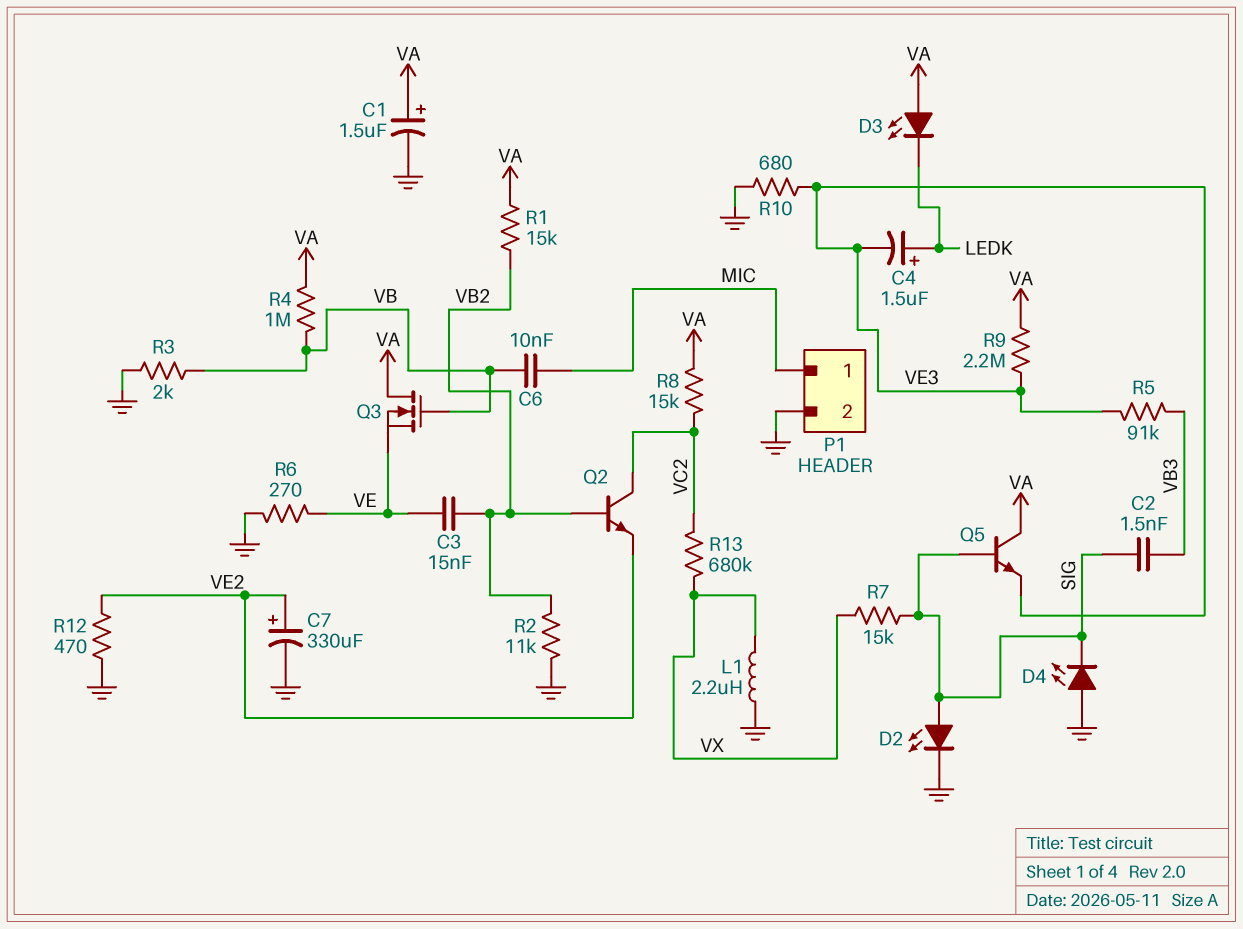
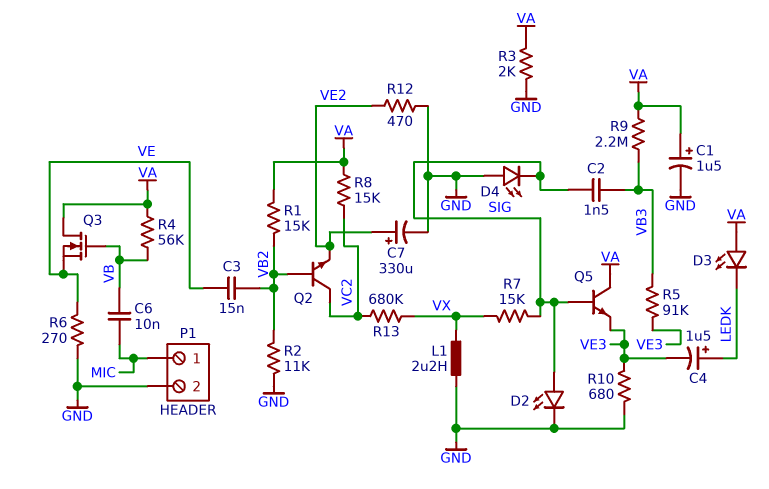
R3: 2k (GND, VB) -> 2k (GND, VA)
R4: 1M (VA, VB) -> 56k (VA, VB)
R9: 2.2M (VA, VE3) -> 2.2M (VA, VB3)

